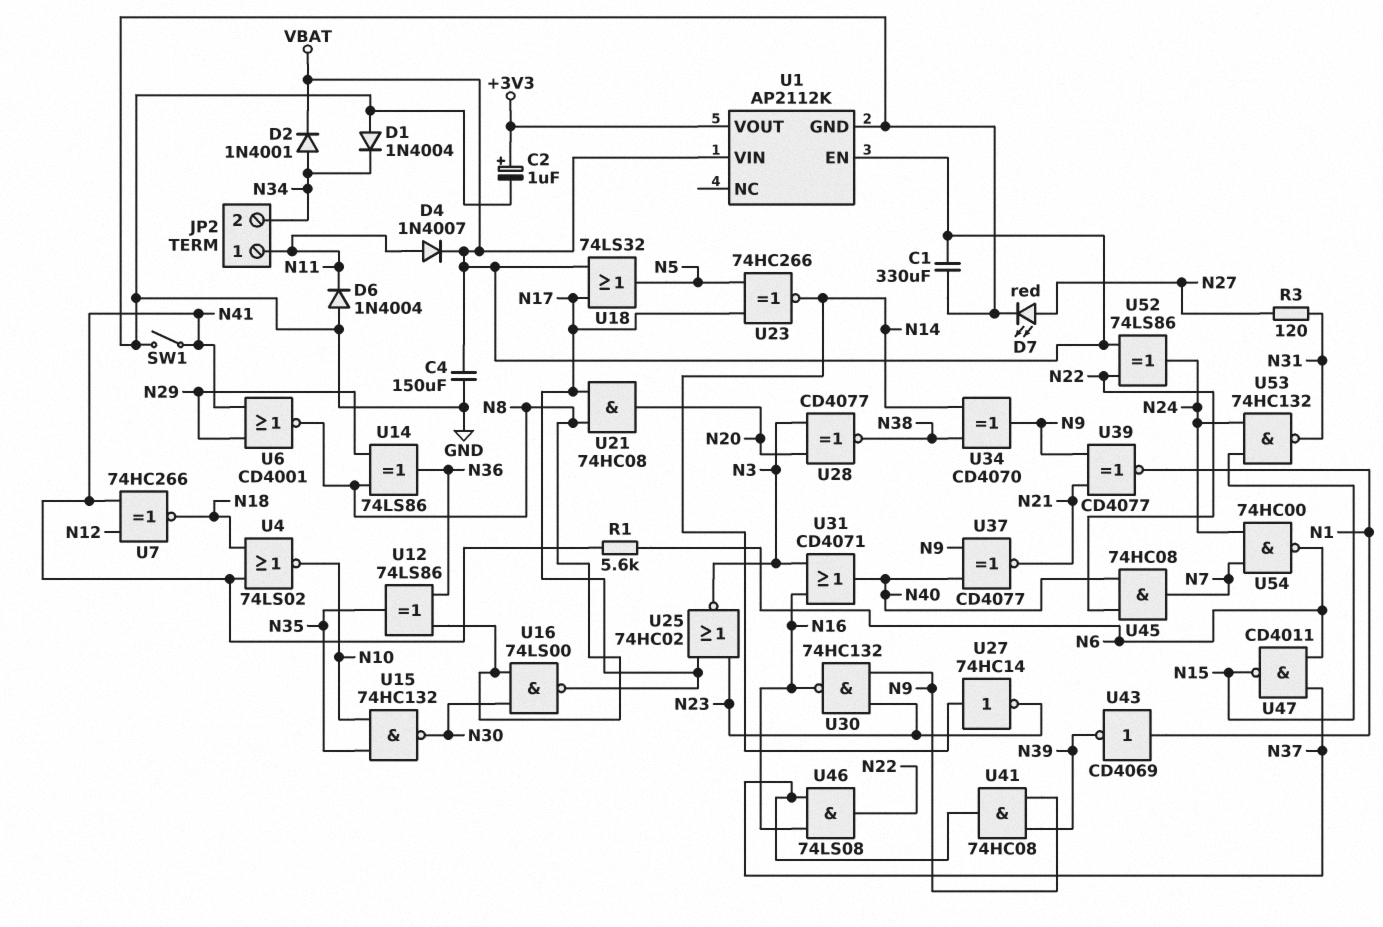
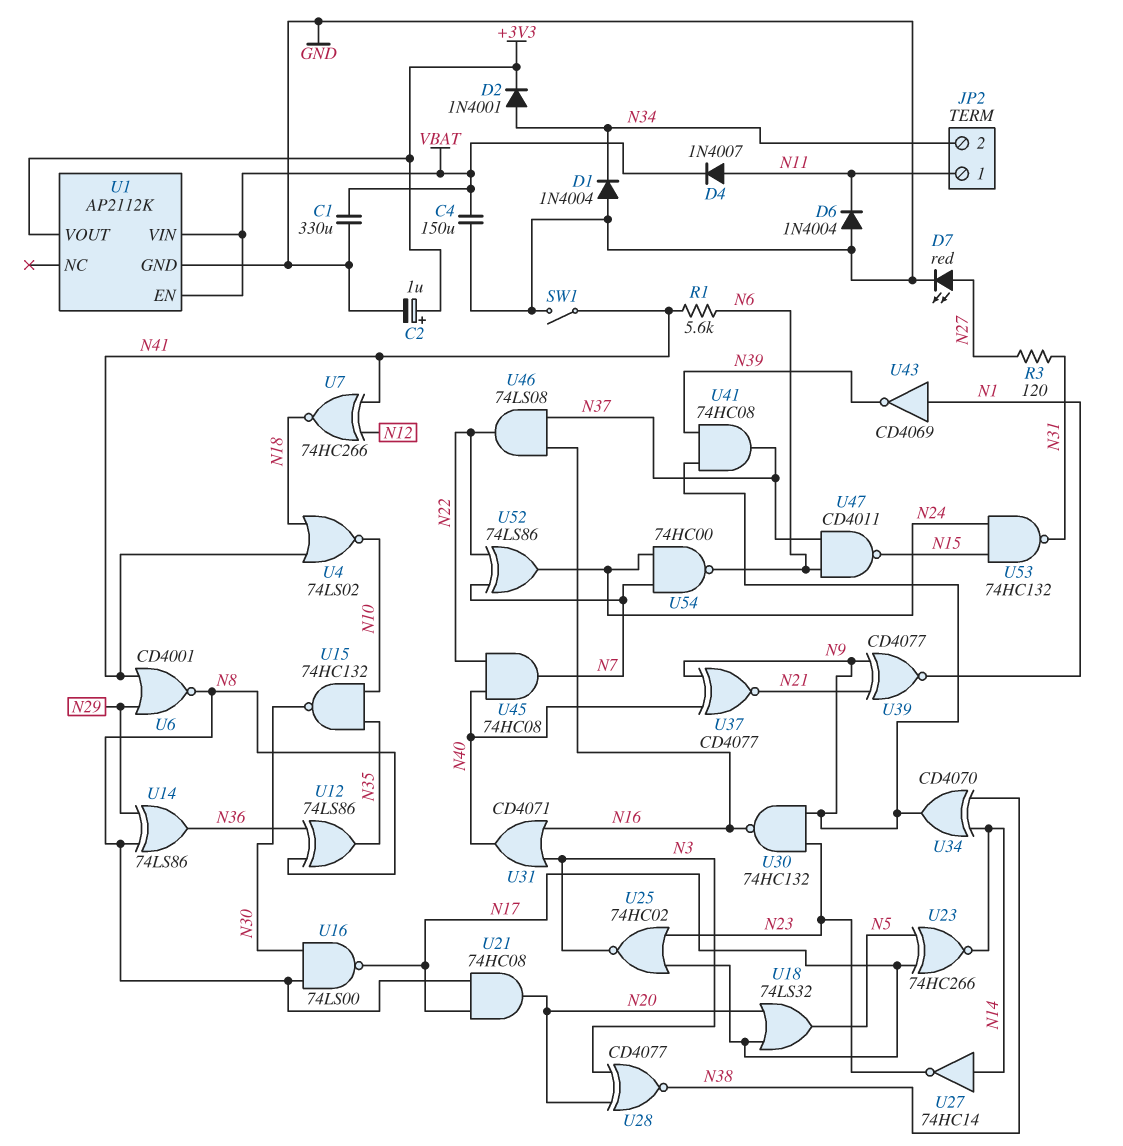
D2: diode 1N4001 (A N34, K VBAT) -> diode 1N4001 (A N34, K +3V3)
U18: OR 74LS32 (in N17, in VBAT, out N5) -> OR 74LS32 (in N17, in N20, out N5)
U52: XOR 74LS86 (in N22, in VBAT, out N24) -> XOR 74LS86 (in N7, in N22, out N24)

